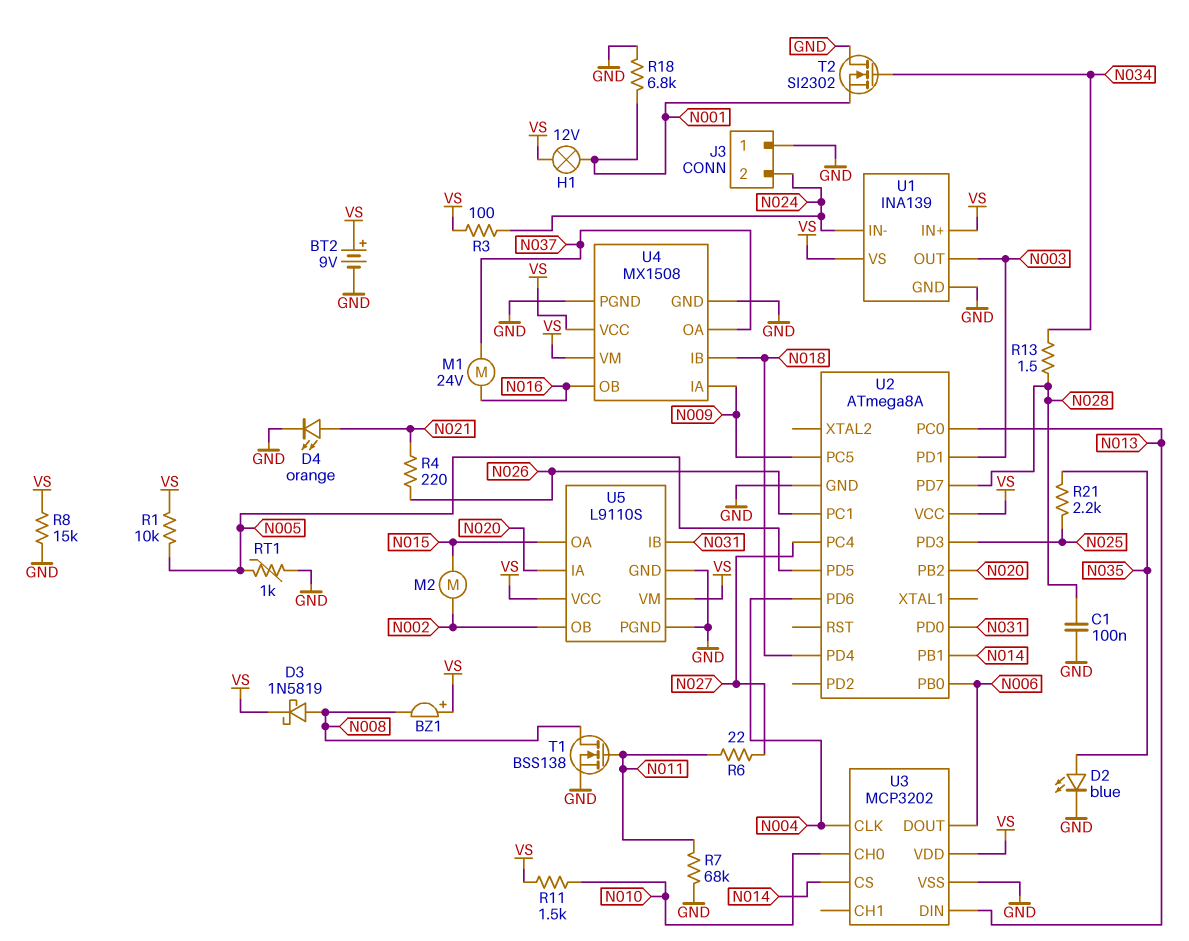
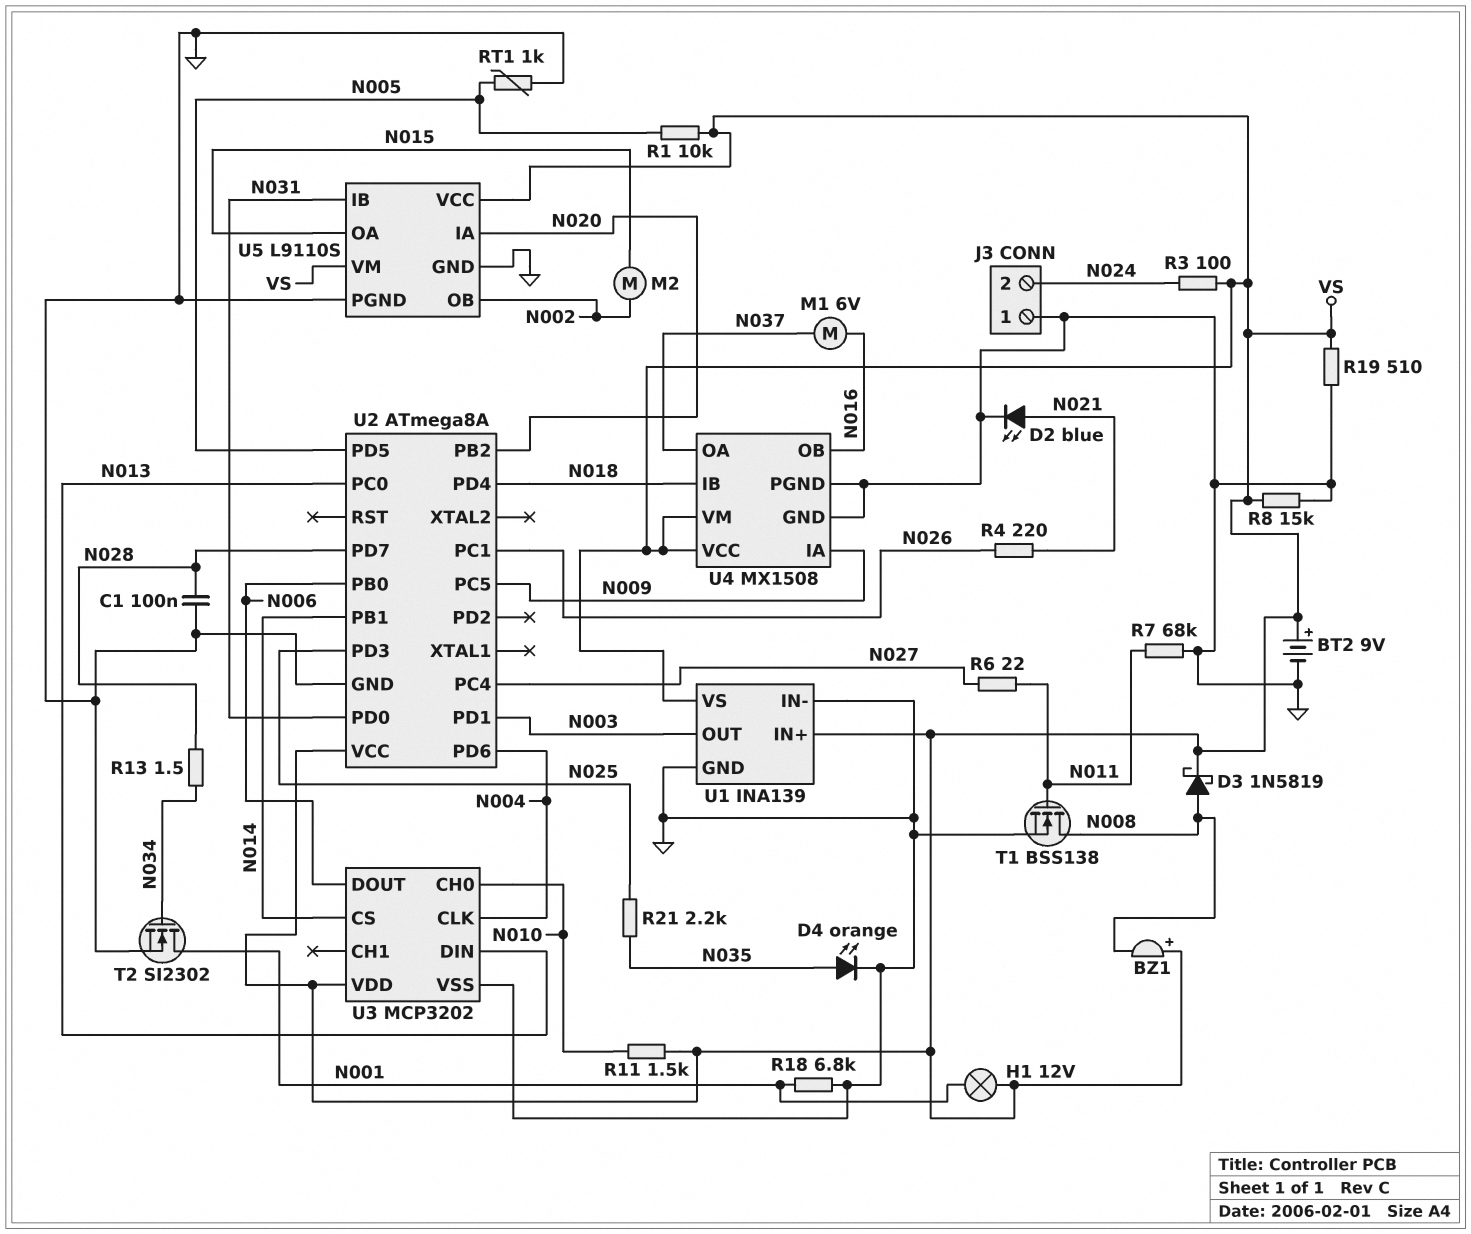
D2: LED blue (A N035, K GND) -> LED blue (A N021, K GND)
D4: LED orange (A N021, K GND) -> LED orange (A N035, K GND)
M1: motor 24V (N016, N037) -> motor 6V (N016, N037)
R19: none -> 510 (GND, VS)
T2: NMOS SI2302 (G N034, D GND, S N001) -> NMOS SI2302 (G N034, D N001, S GND)
U1 pin IN-: N024 -> GND

